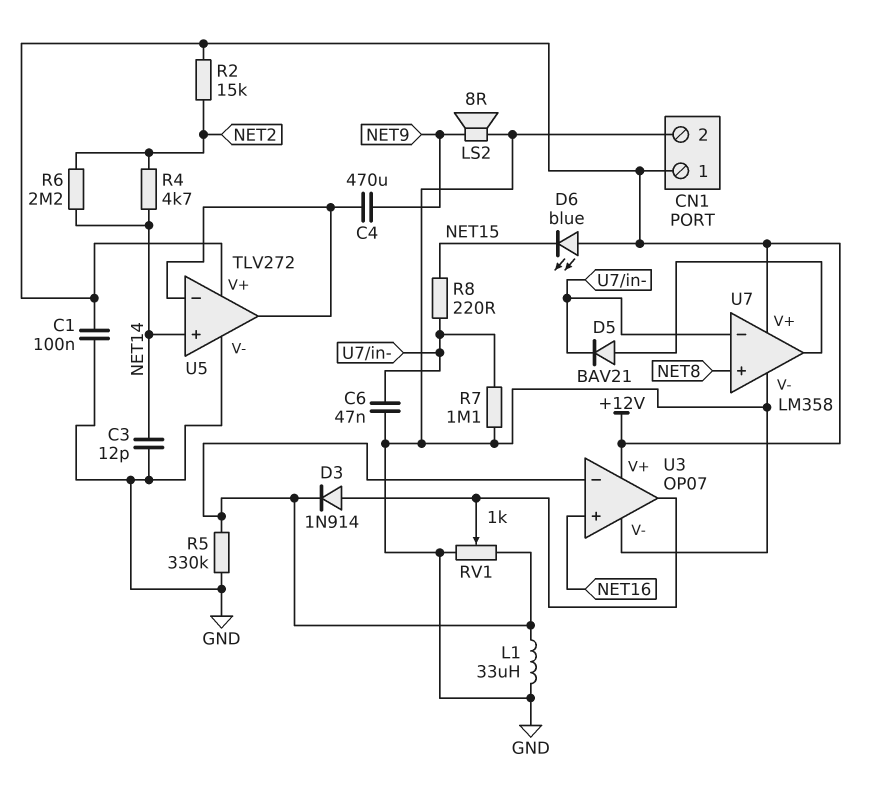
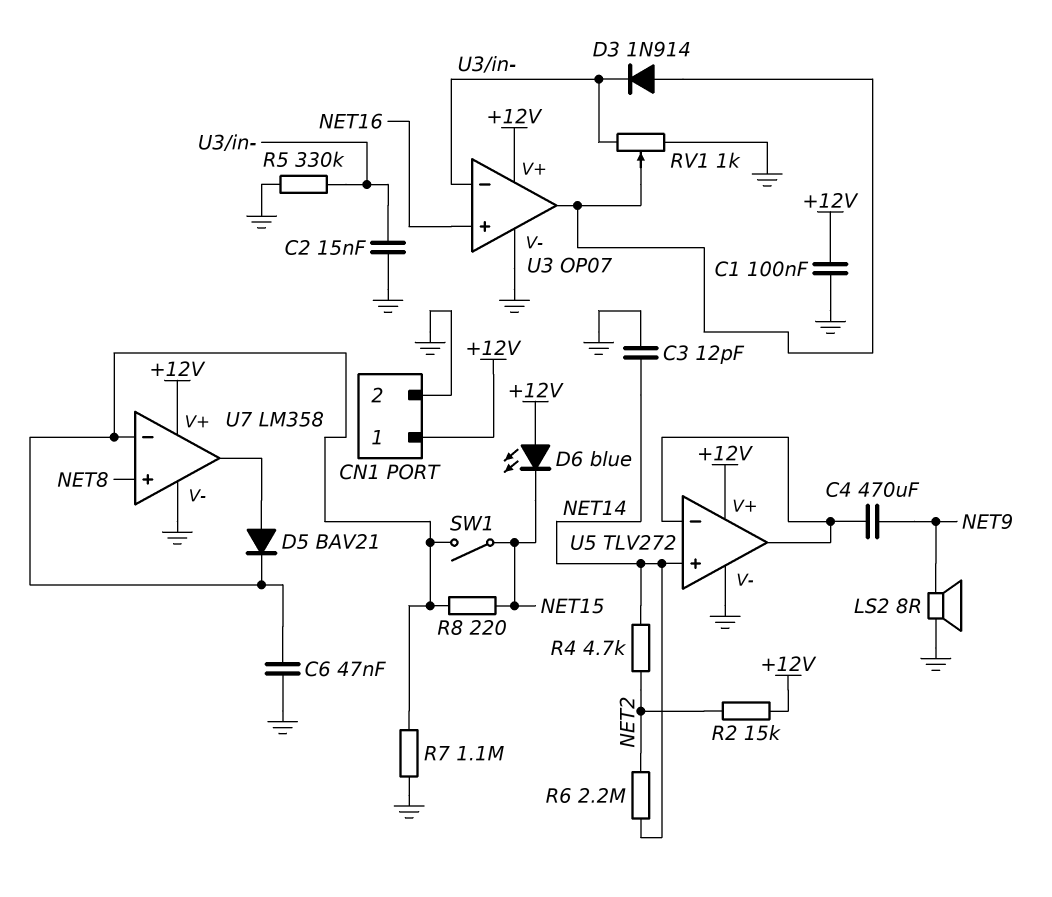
C2: none -> 15nF (GND, U3/in-)
L1: 33uH (GND, U3/in-) -> none
SW1: none -> switch (NET15, U7/in-)

